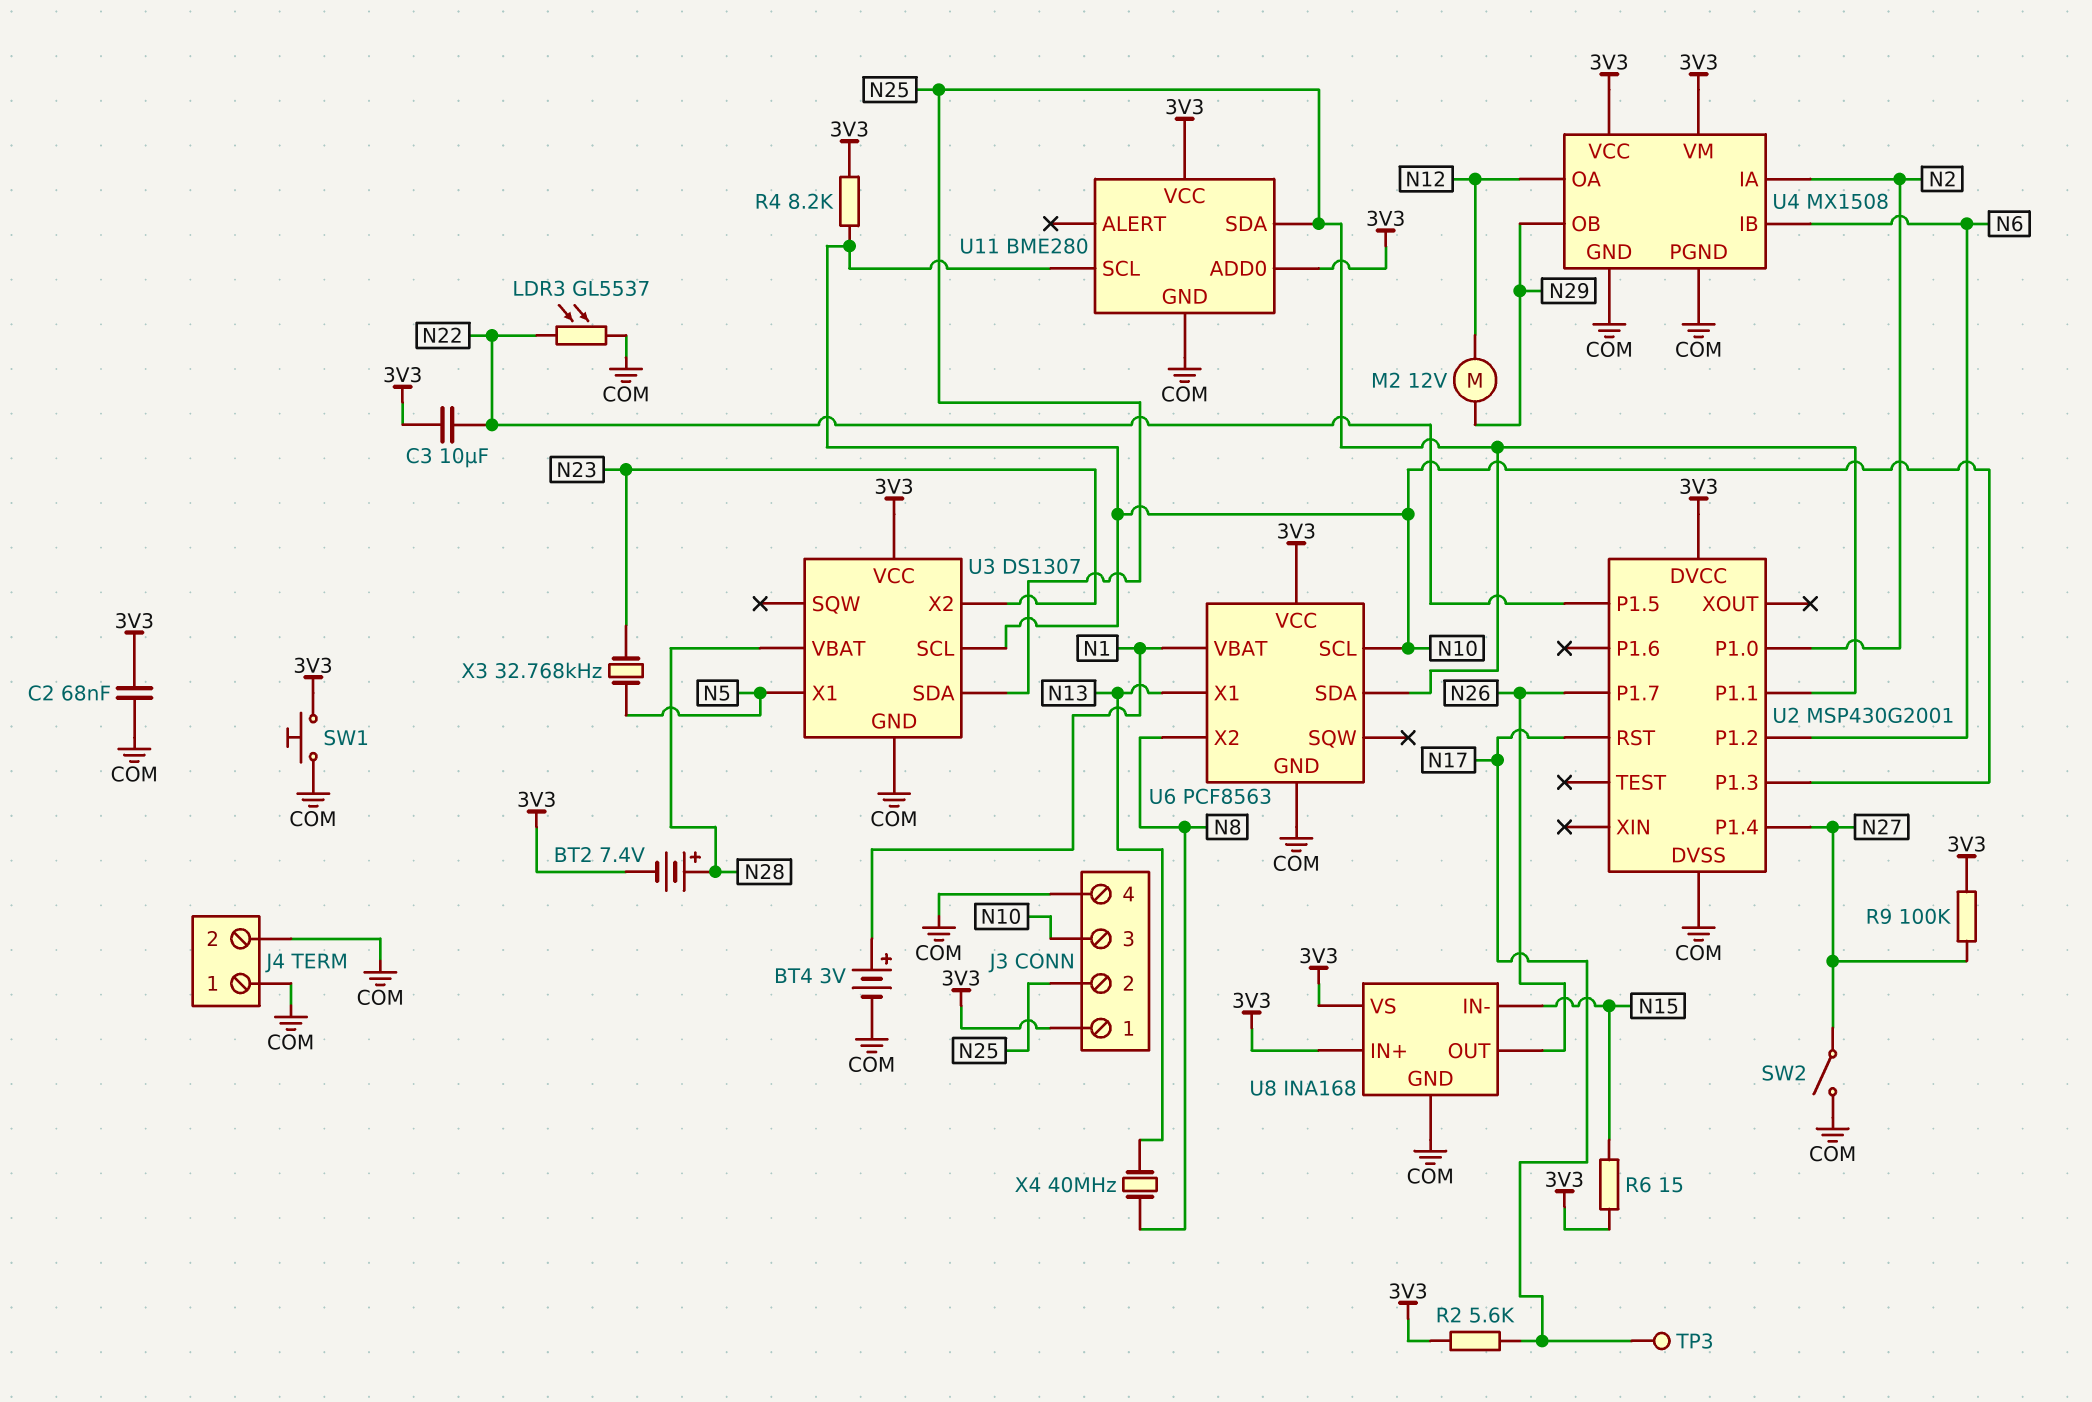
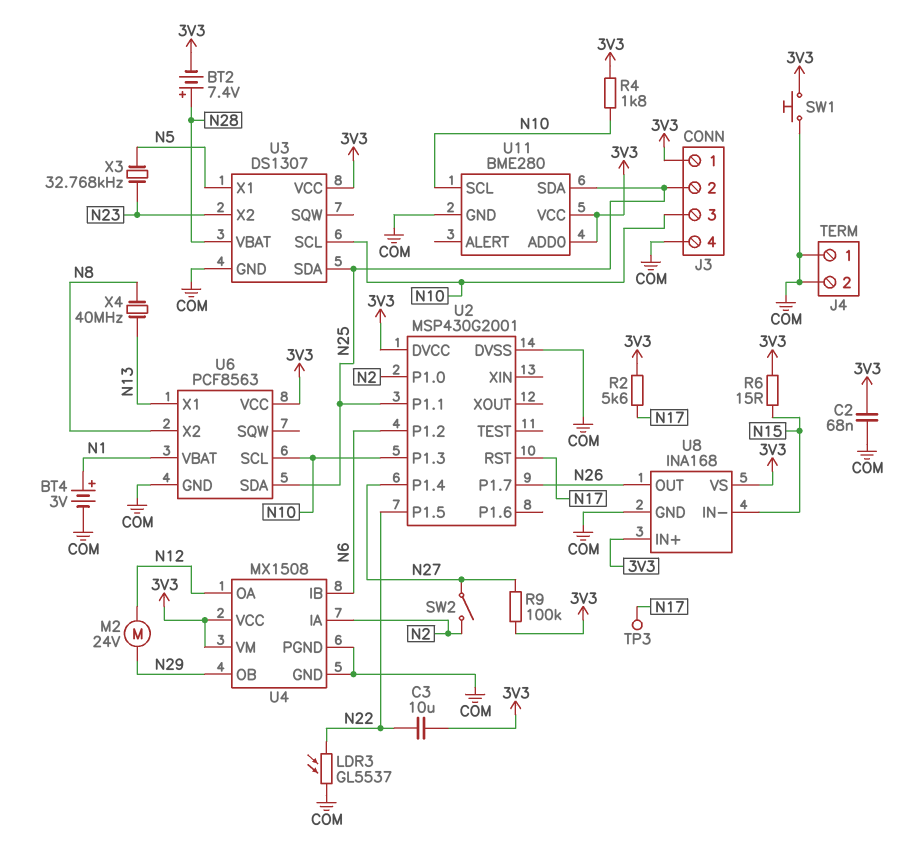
M2: motor 12V (N12, N29) -> motor 24V (N12, N29)
R4: 8.2k (3V3, N10) -> 1.8k (3V3, N10)
SW2: switch (COM, N27) -> switch (N2, N27)

